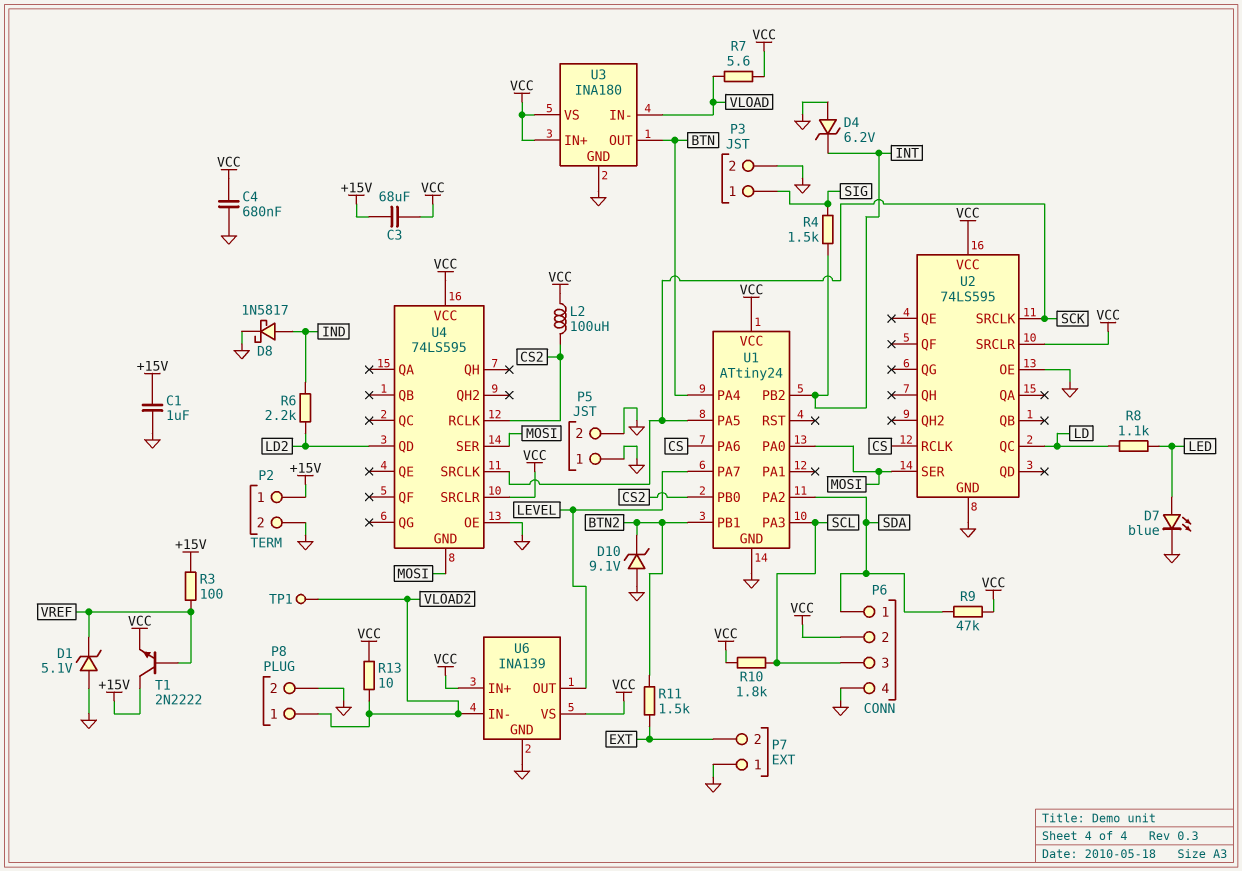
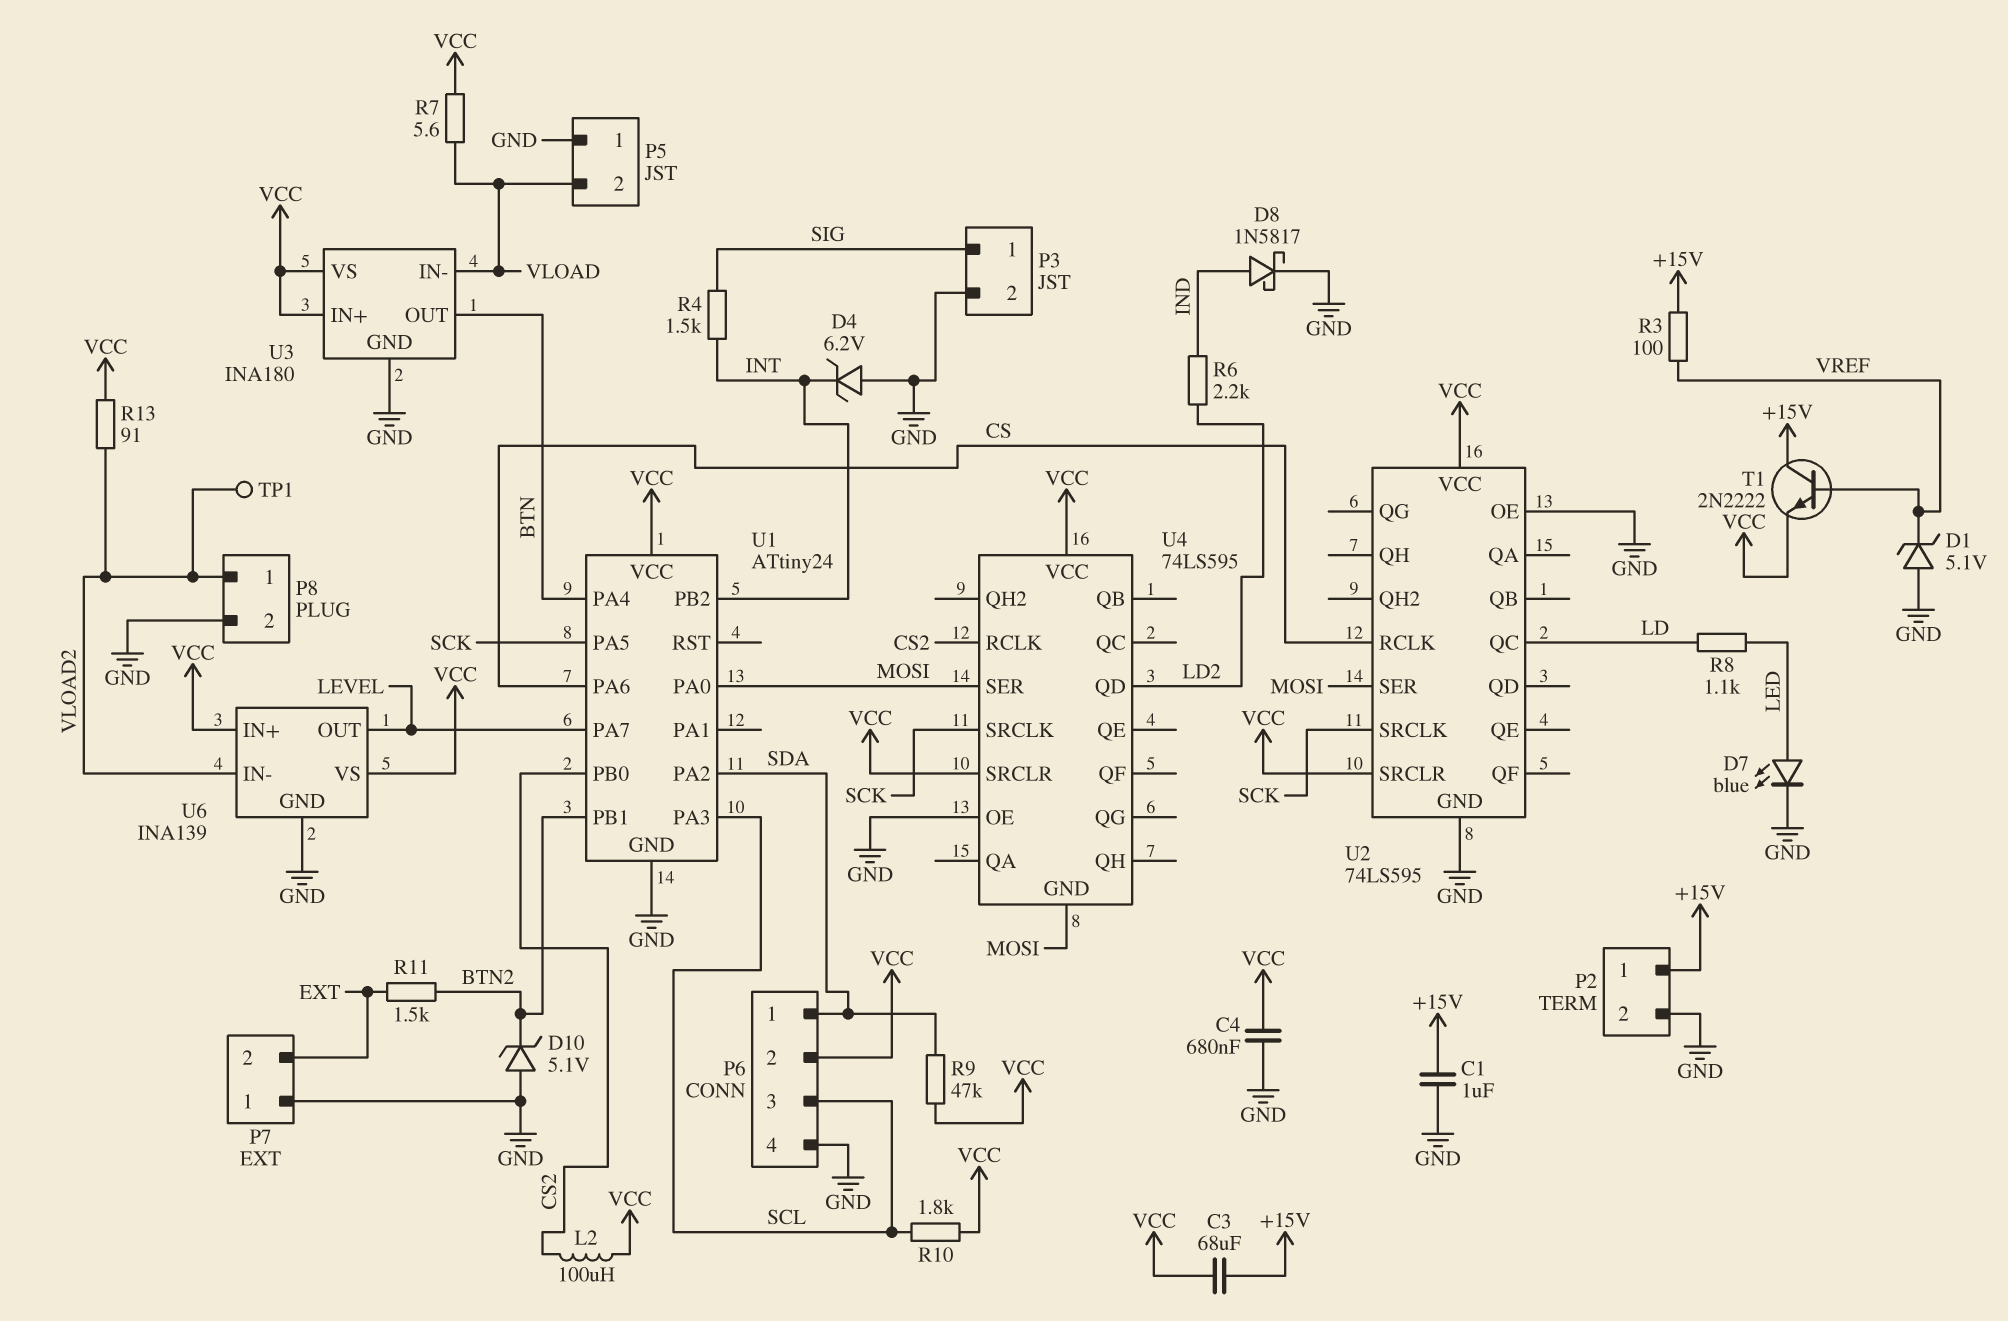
D10: zener 9.1V (A GND, K BTN2) -> zener 5.1V (A GND, K BTN2)
P5 pin 2: GND -> VLOAD
R13: 10 (VCC, VLOAD2) -> 91 (VCC, VLOAD2)

